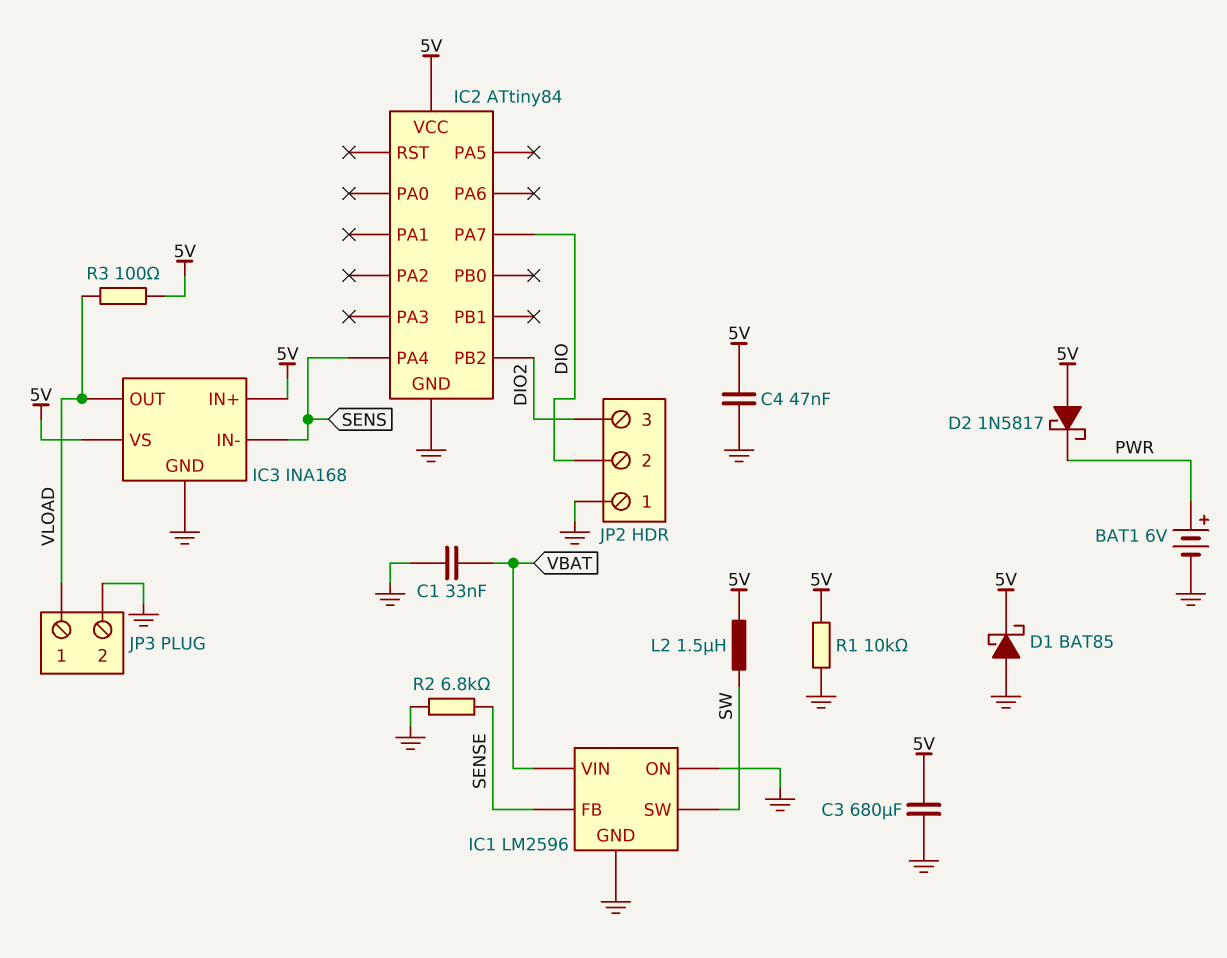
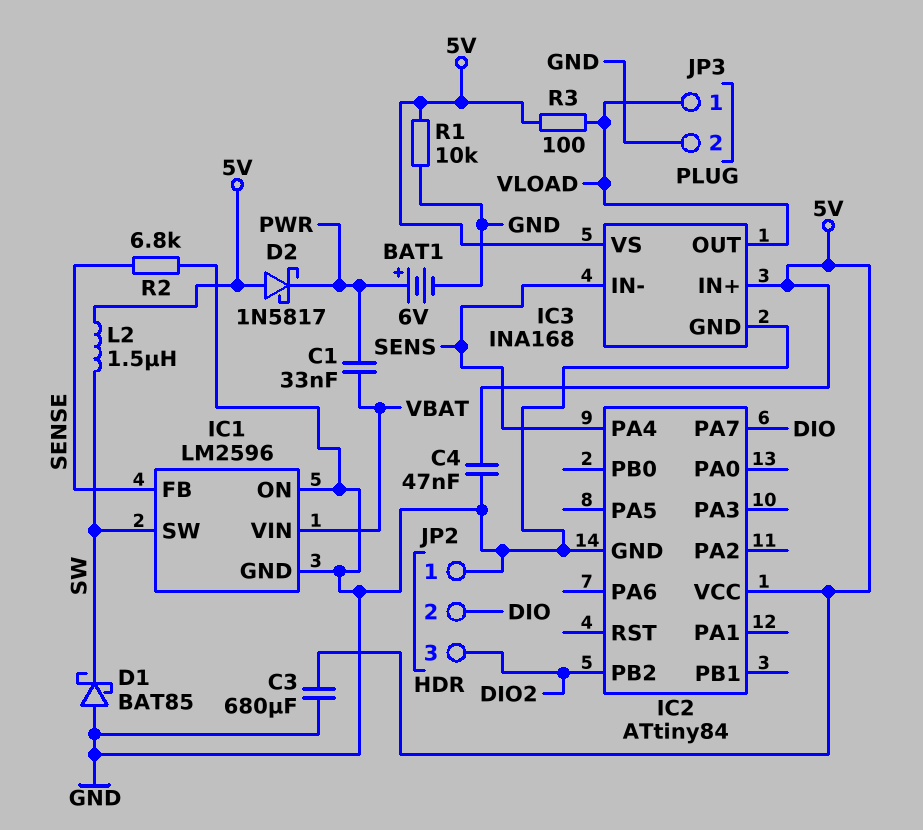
C1: 33nF (GND, VBAT) -> 33nF (PWR, VBAT)
D1: schottky BAT85 (A GND, K 5V) -> schottky BAT85 (A GND, K SW)

